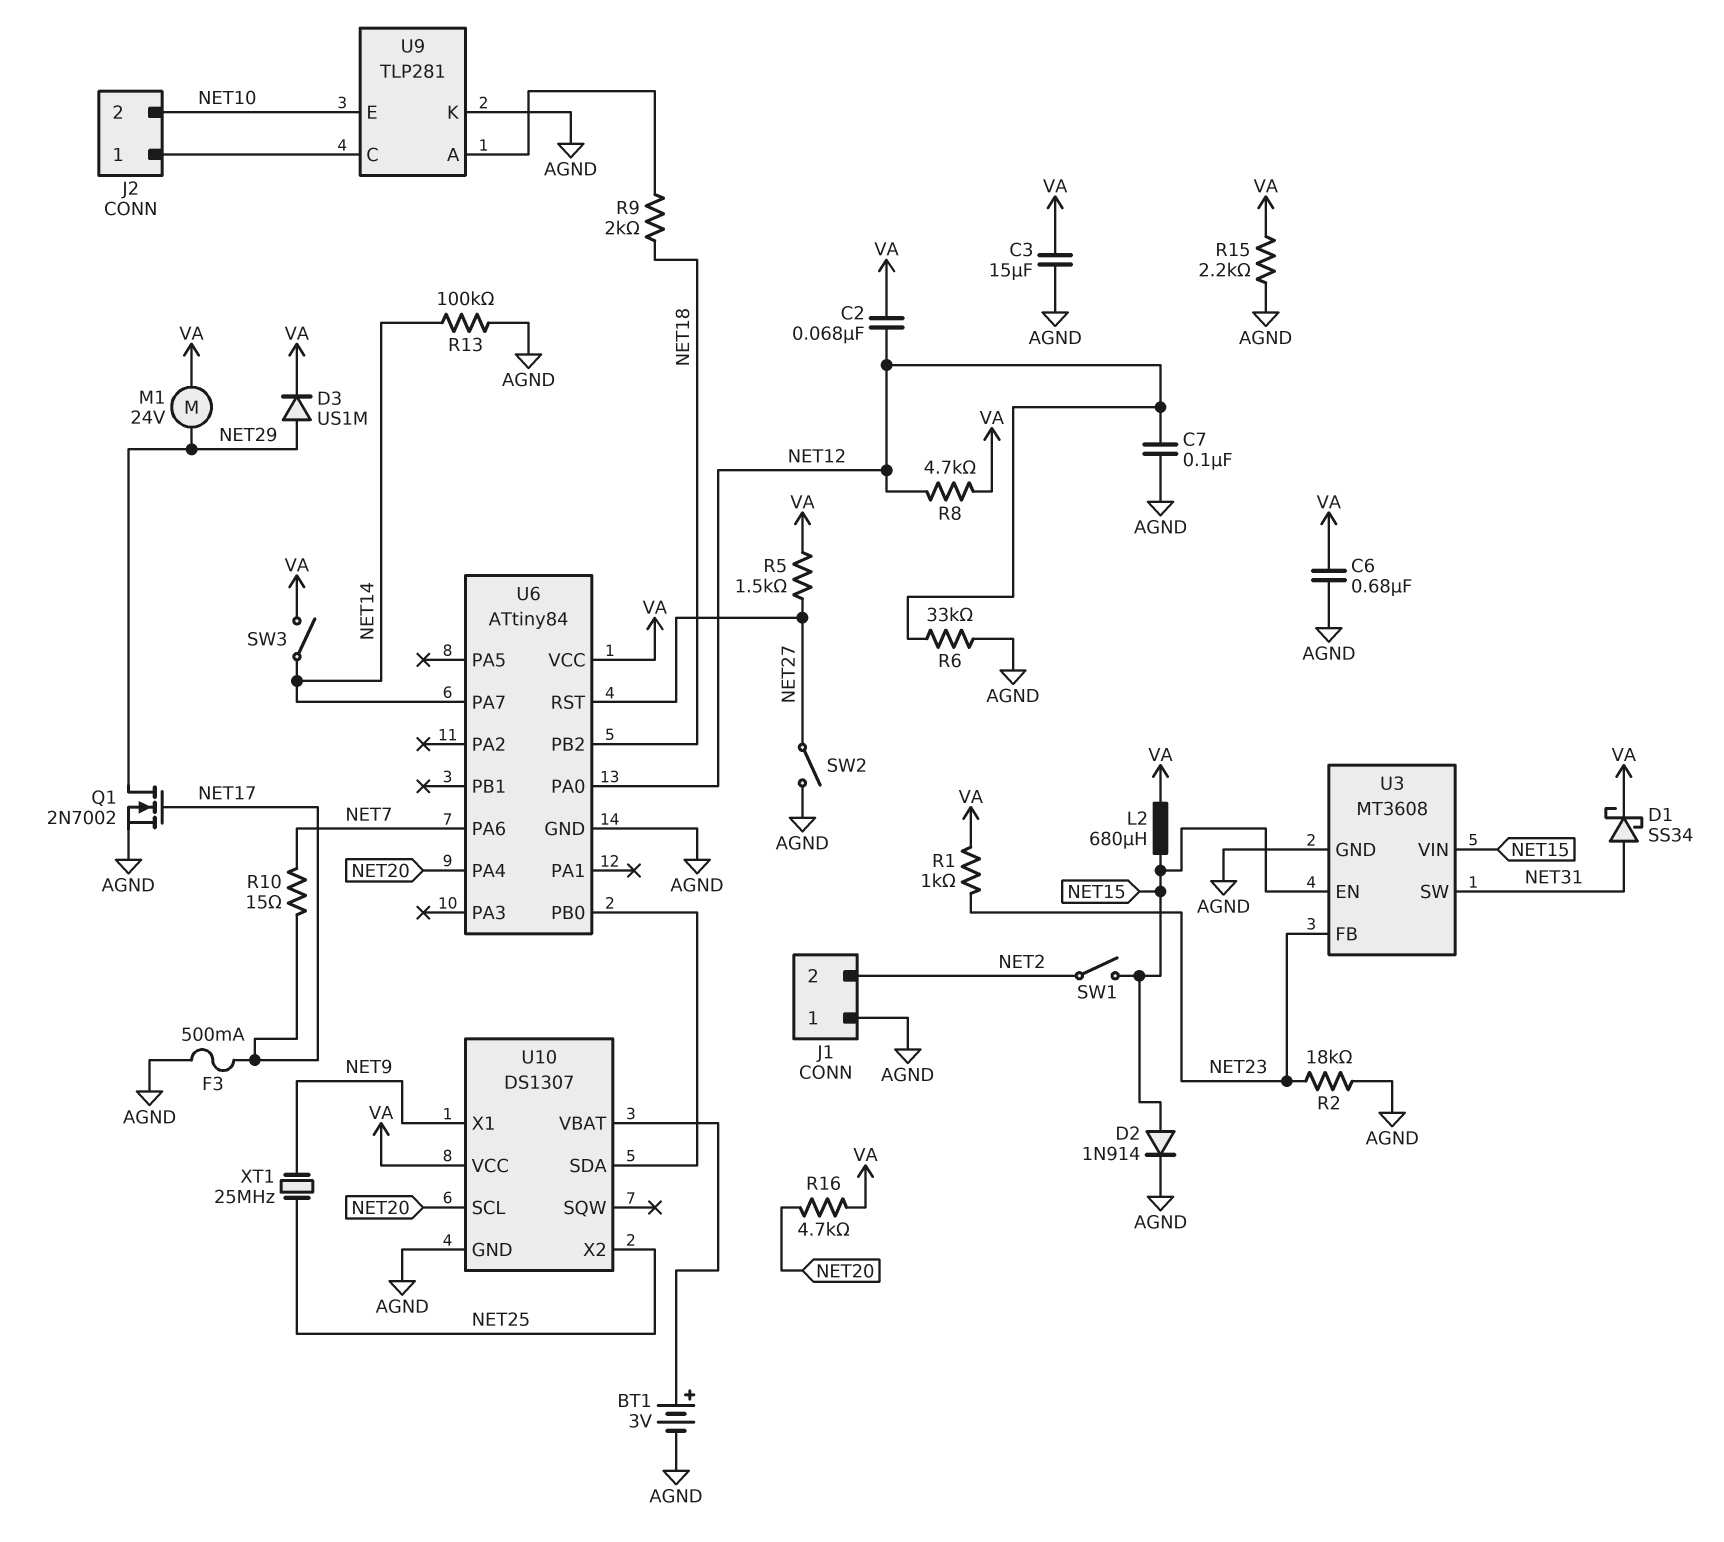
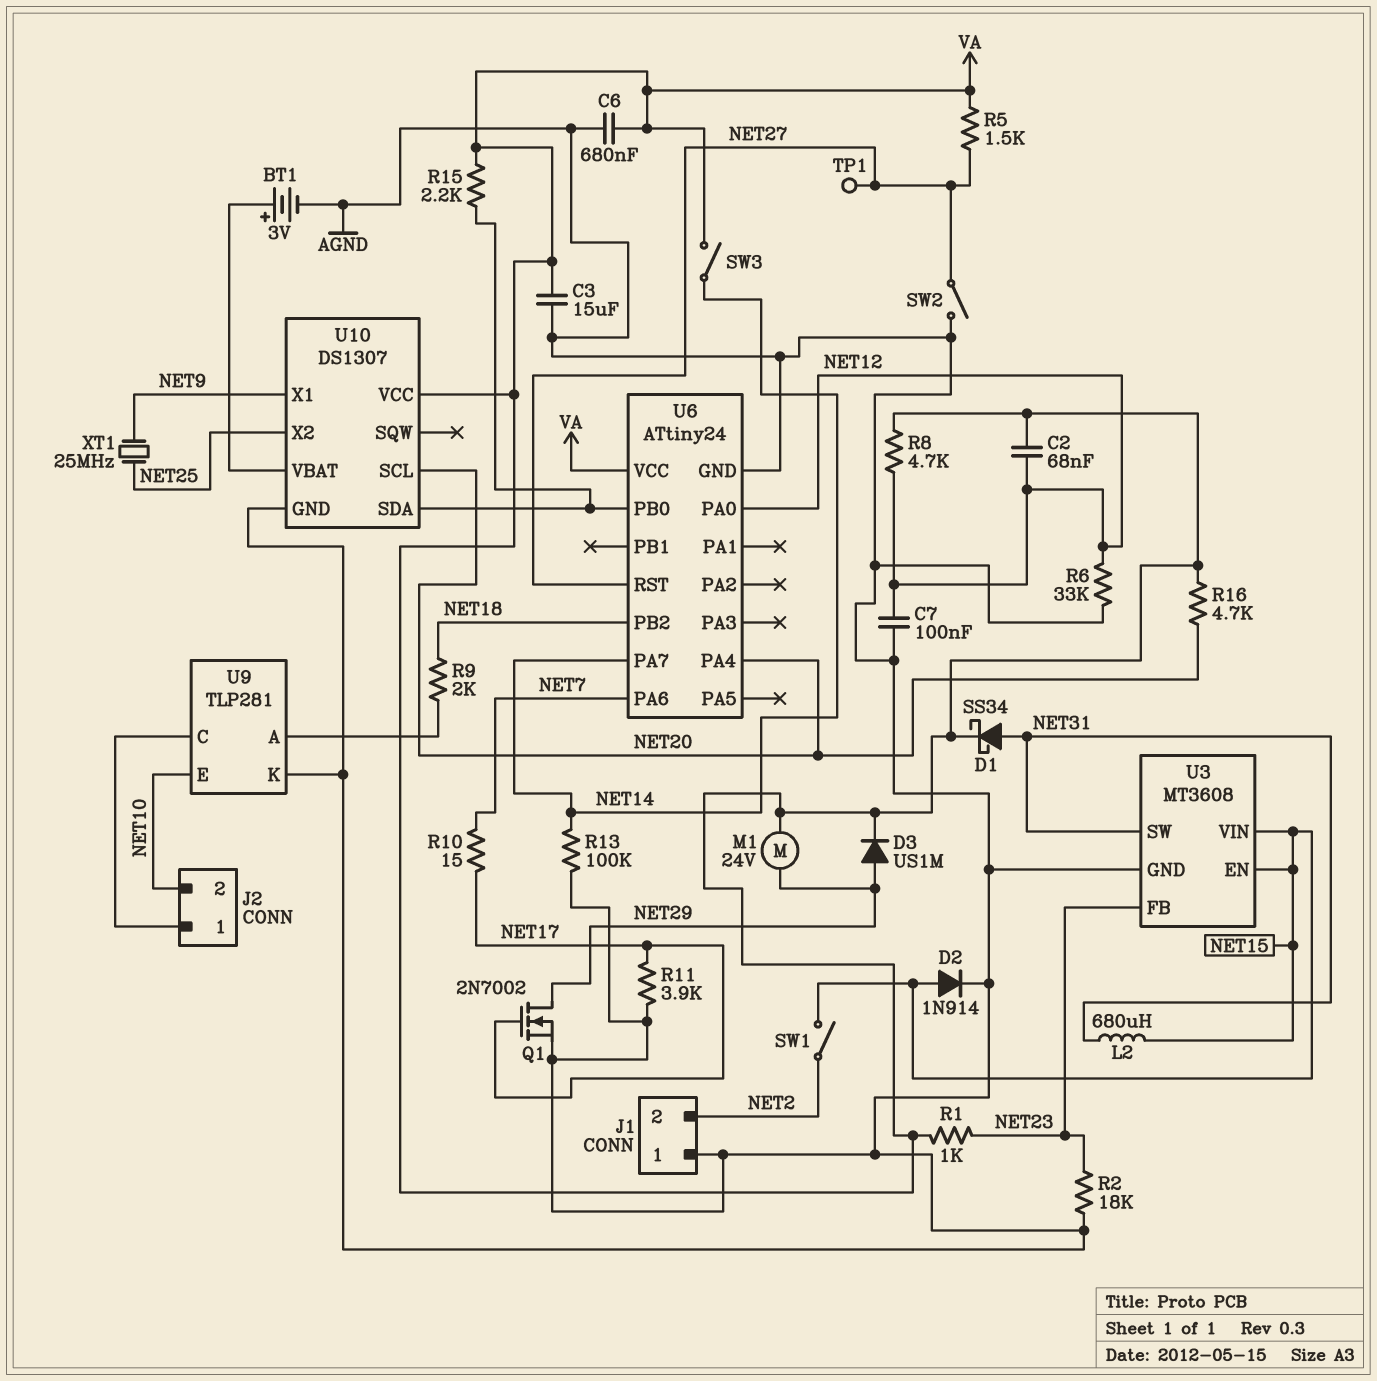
F3: 500mA (AGND, NET17) -> none
L2: 680uH (NET15, VA) -> 680uH (NET15, NET31)
R11: none -> 3.9k (AGND, NET17)
R15: 2.2k (AGND, VA) -> 2.2k (U6/PB0, VA)
TP1: none -> test point (NET27)
U6: ATtiny84 -> ATtiny24

